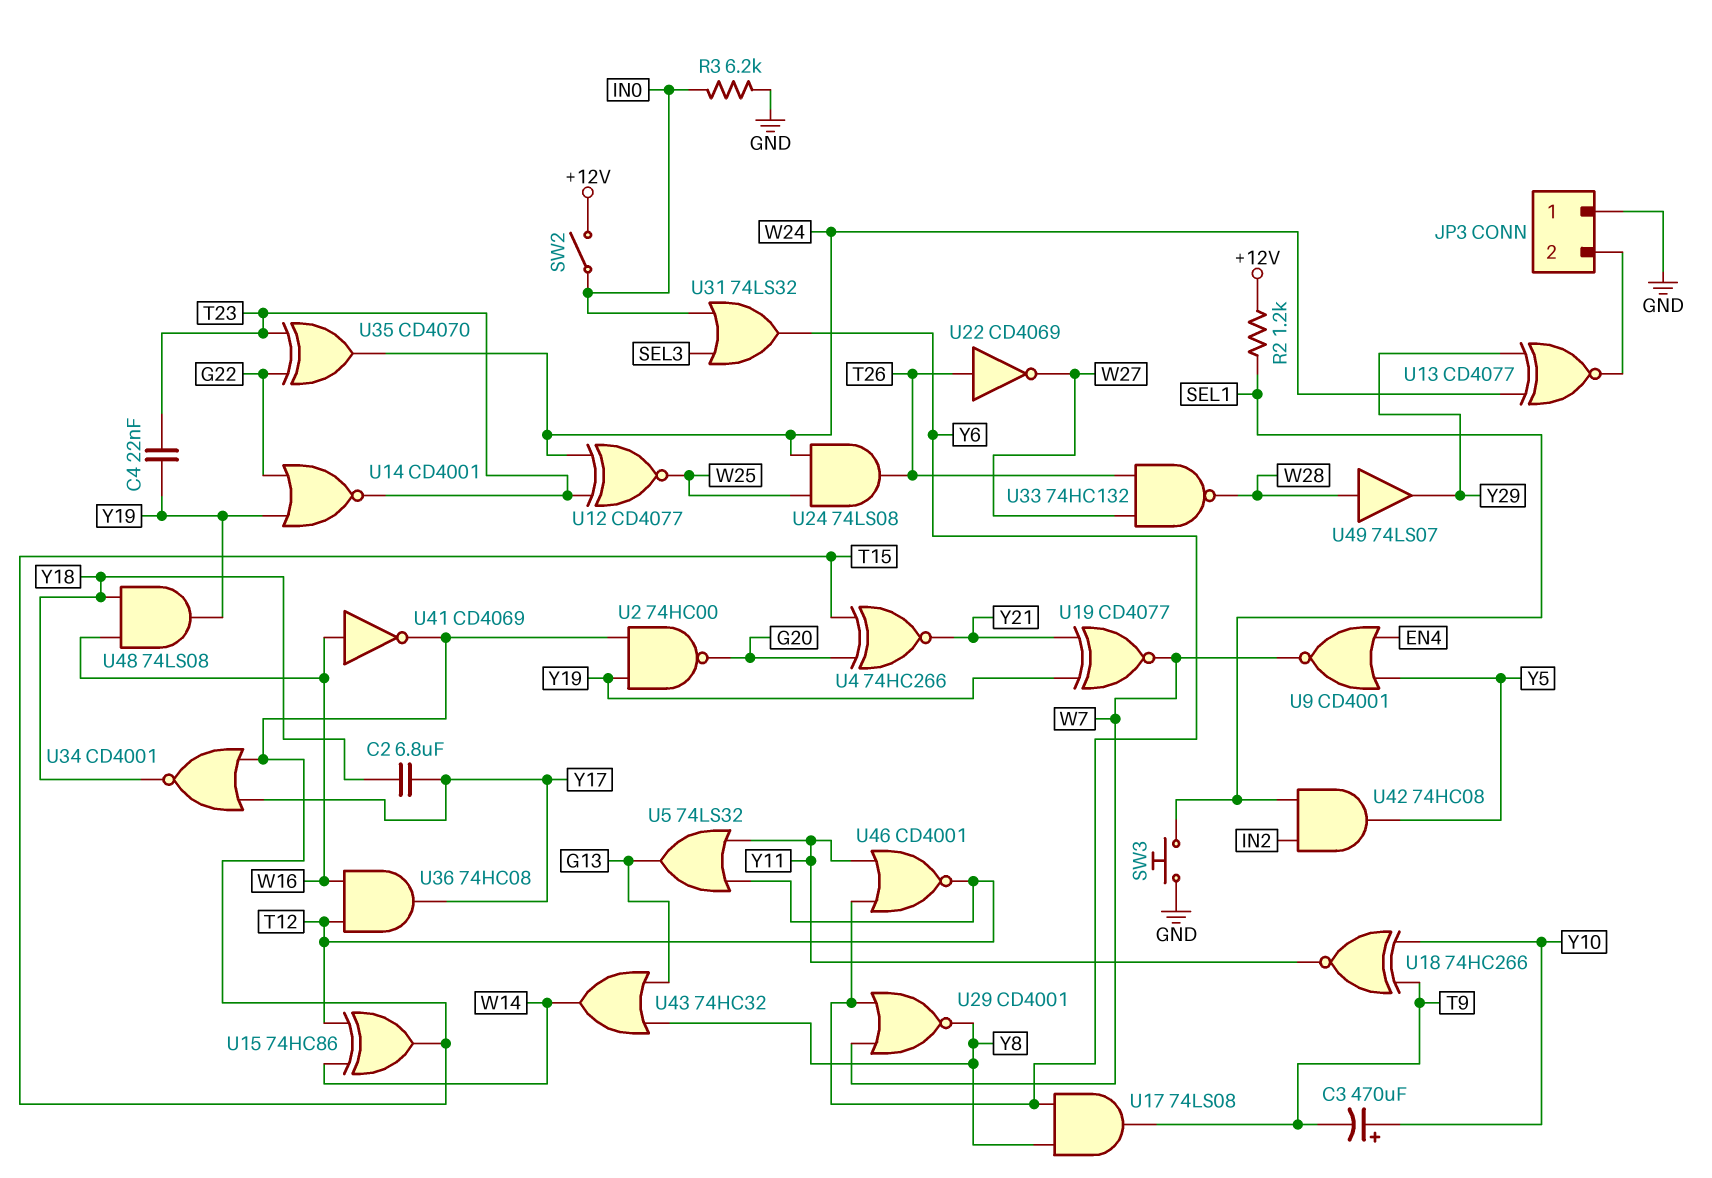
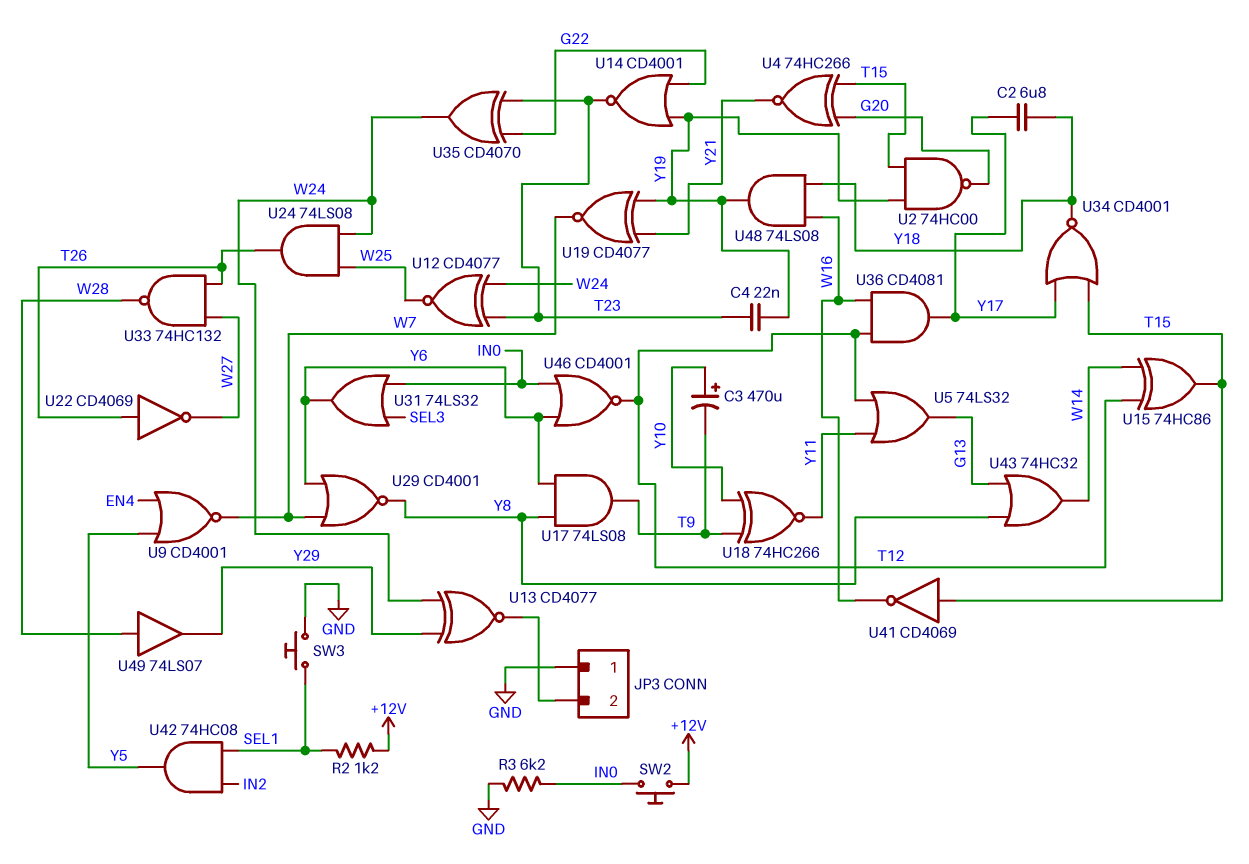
SW2: switch (+12V, IN0) -> button (+12V, IN0)
U36: AND 74HC08 (in T12, in W16, out Y17) -> AND CD4081 (in T12, in W16, out Y17)
U41: NOT CD4069 (in W16, out T15) -> NOT CD4069 (in T15, out W16)
U46: NOR CD4001 (in Y6, in Y11, out T12) -> NOR CD4001 (in IN0, in Y6, out T12)

